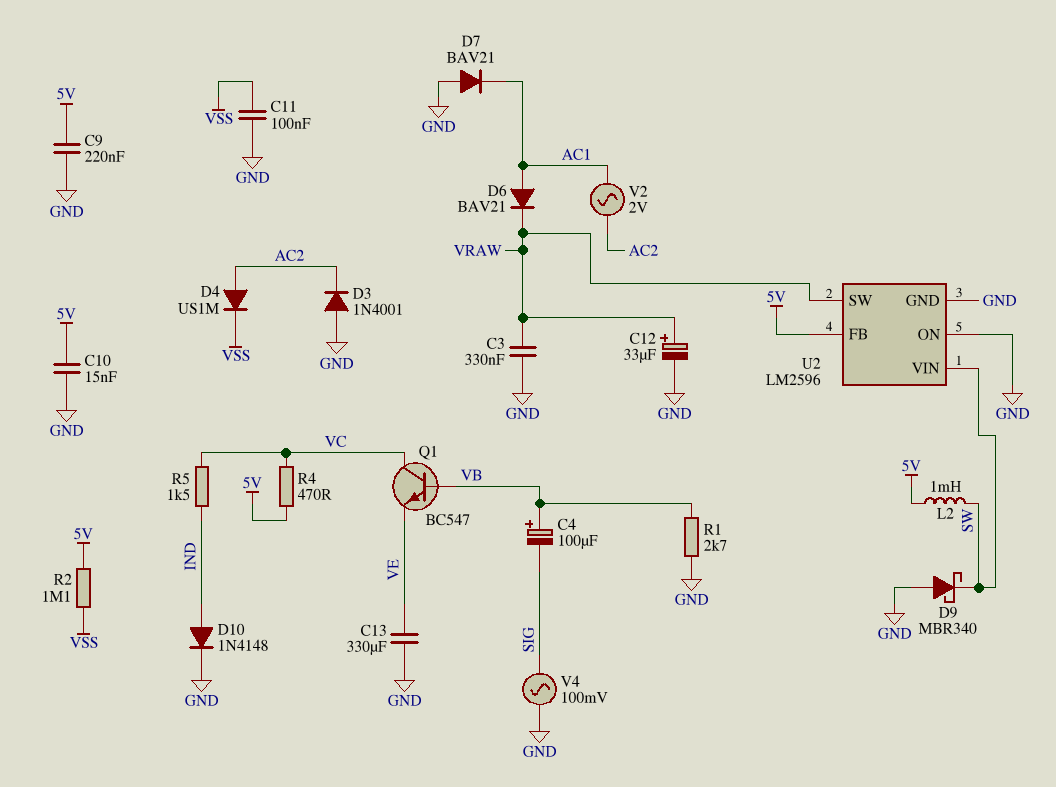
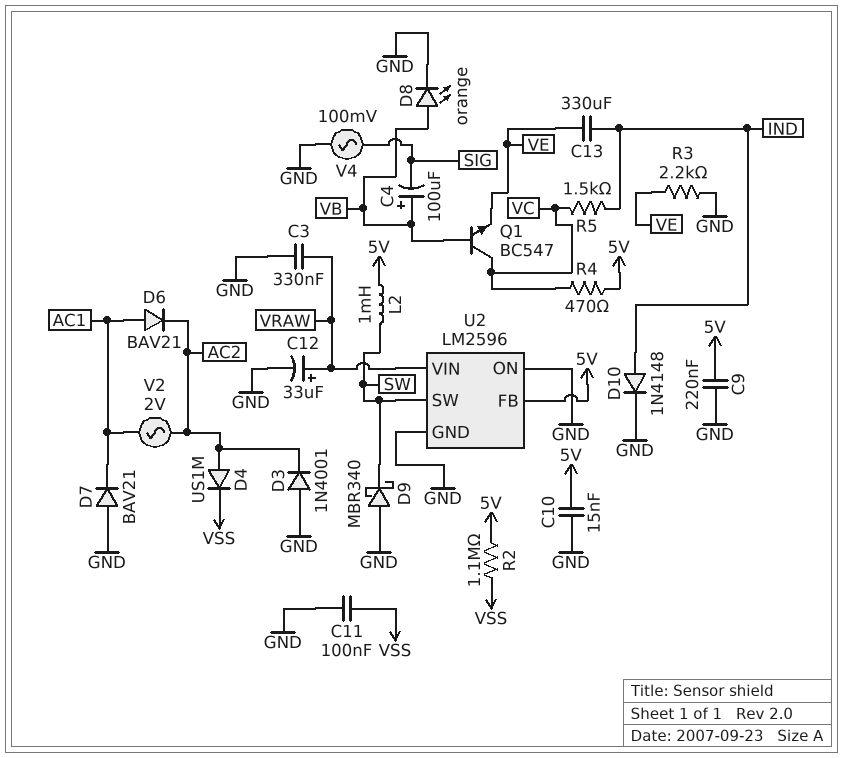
C13: 330uF (GND, VE) -> 330uF (IND, VE)
D6: diode BAV21 (A AC1, K VRAW) -> diode BAV21 (A AC1, K AC2)
D8: none -> LED orange (A VB, K GND)
R1: 2.7k (GND, VB) -> none
R3: none -> 2.2k (GND, VE)
U2 pin SW: VRAW -> SW
U2 pin VIN: SW -> VRAW

